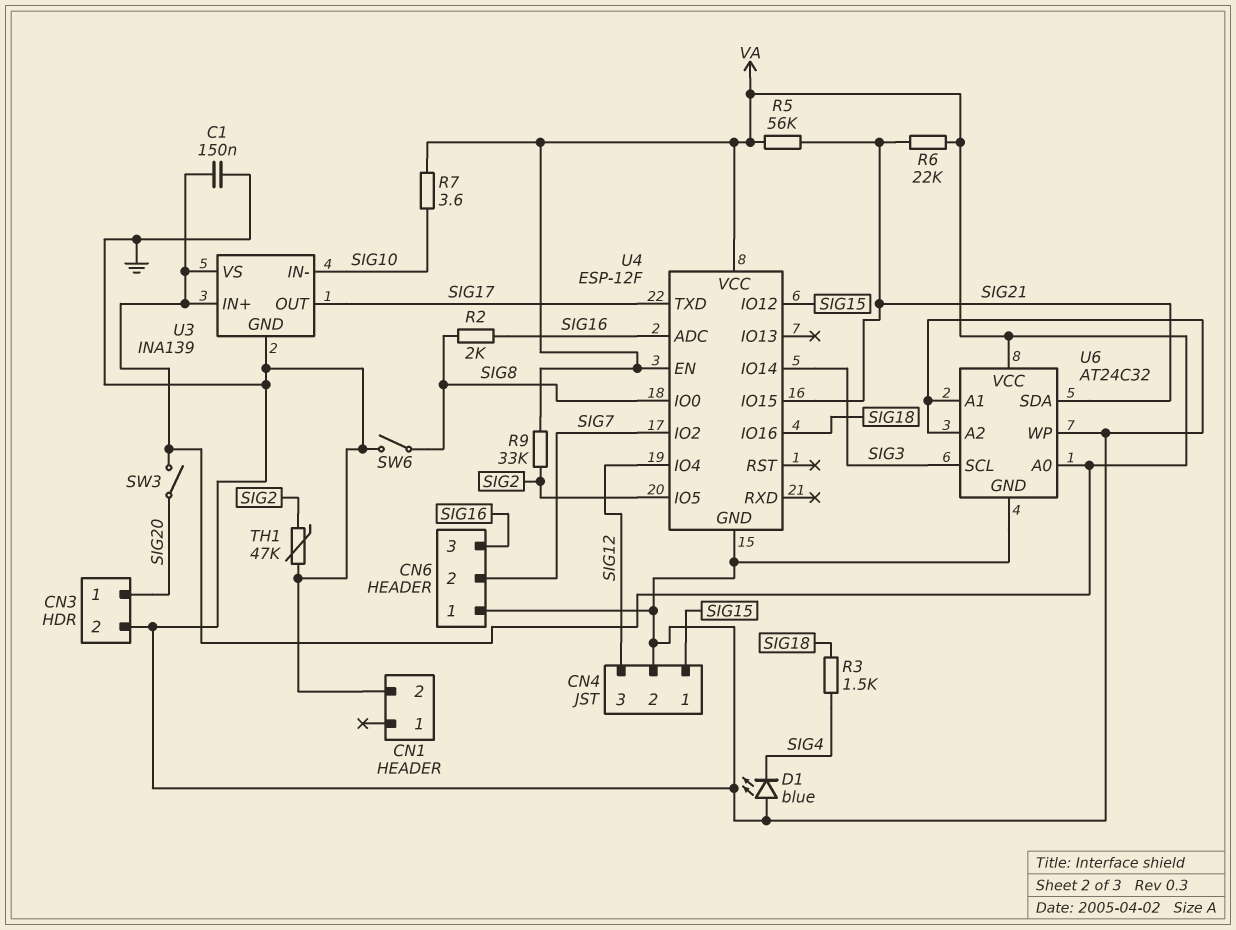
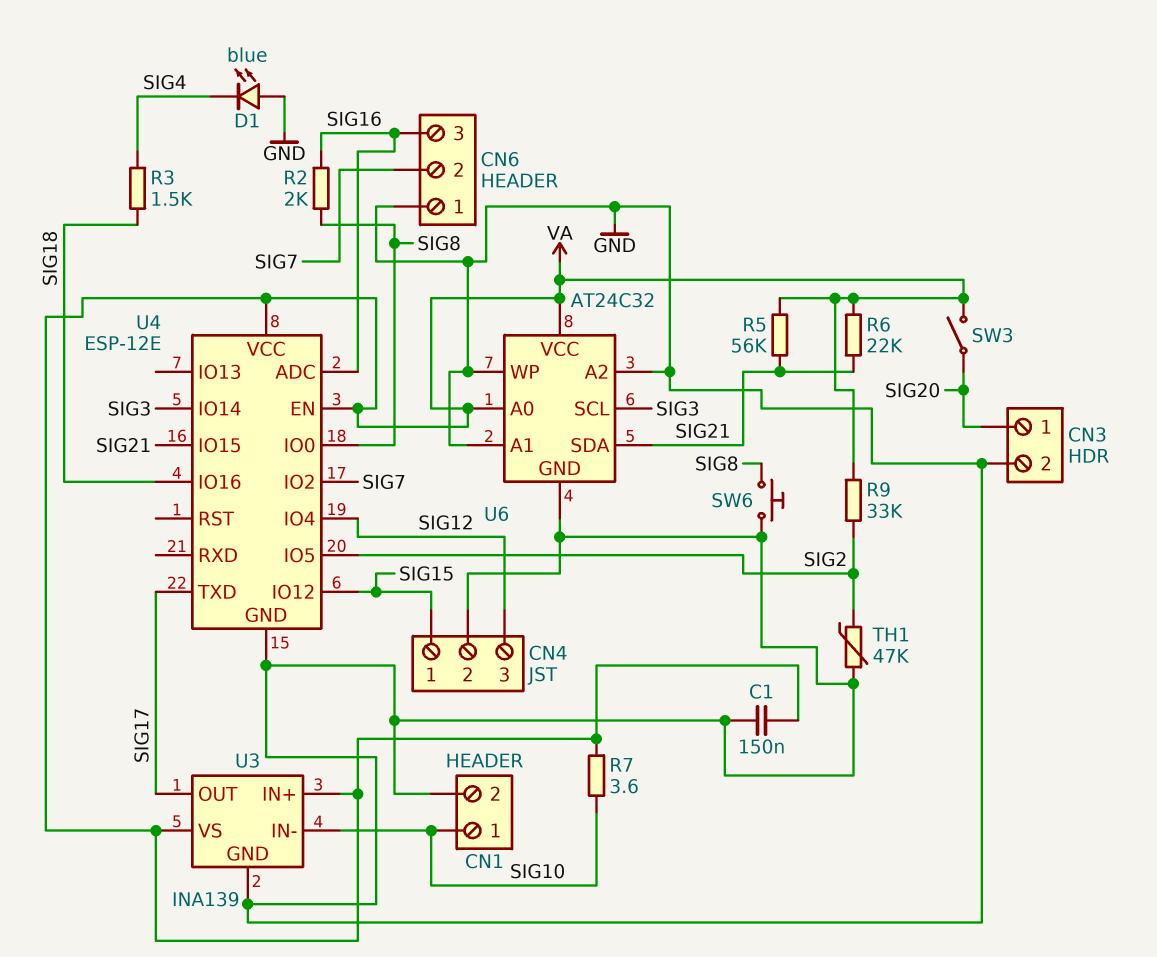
CN1 pin 1: none -> SIG10
SW6: switch (GND, SIG8) -> button (GND, SIG8)
U4: ESP-12F -> ESP-12E

